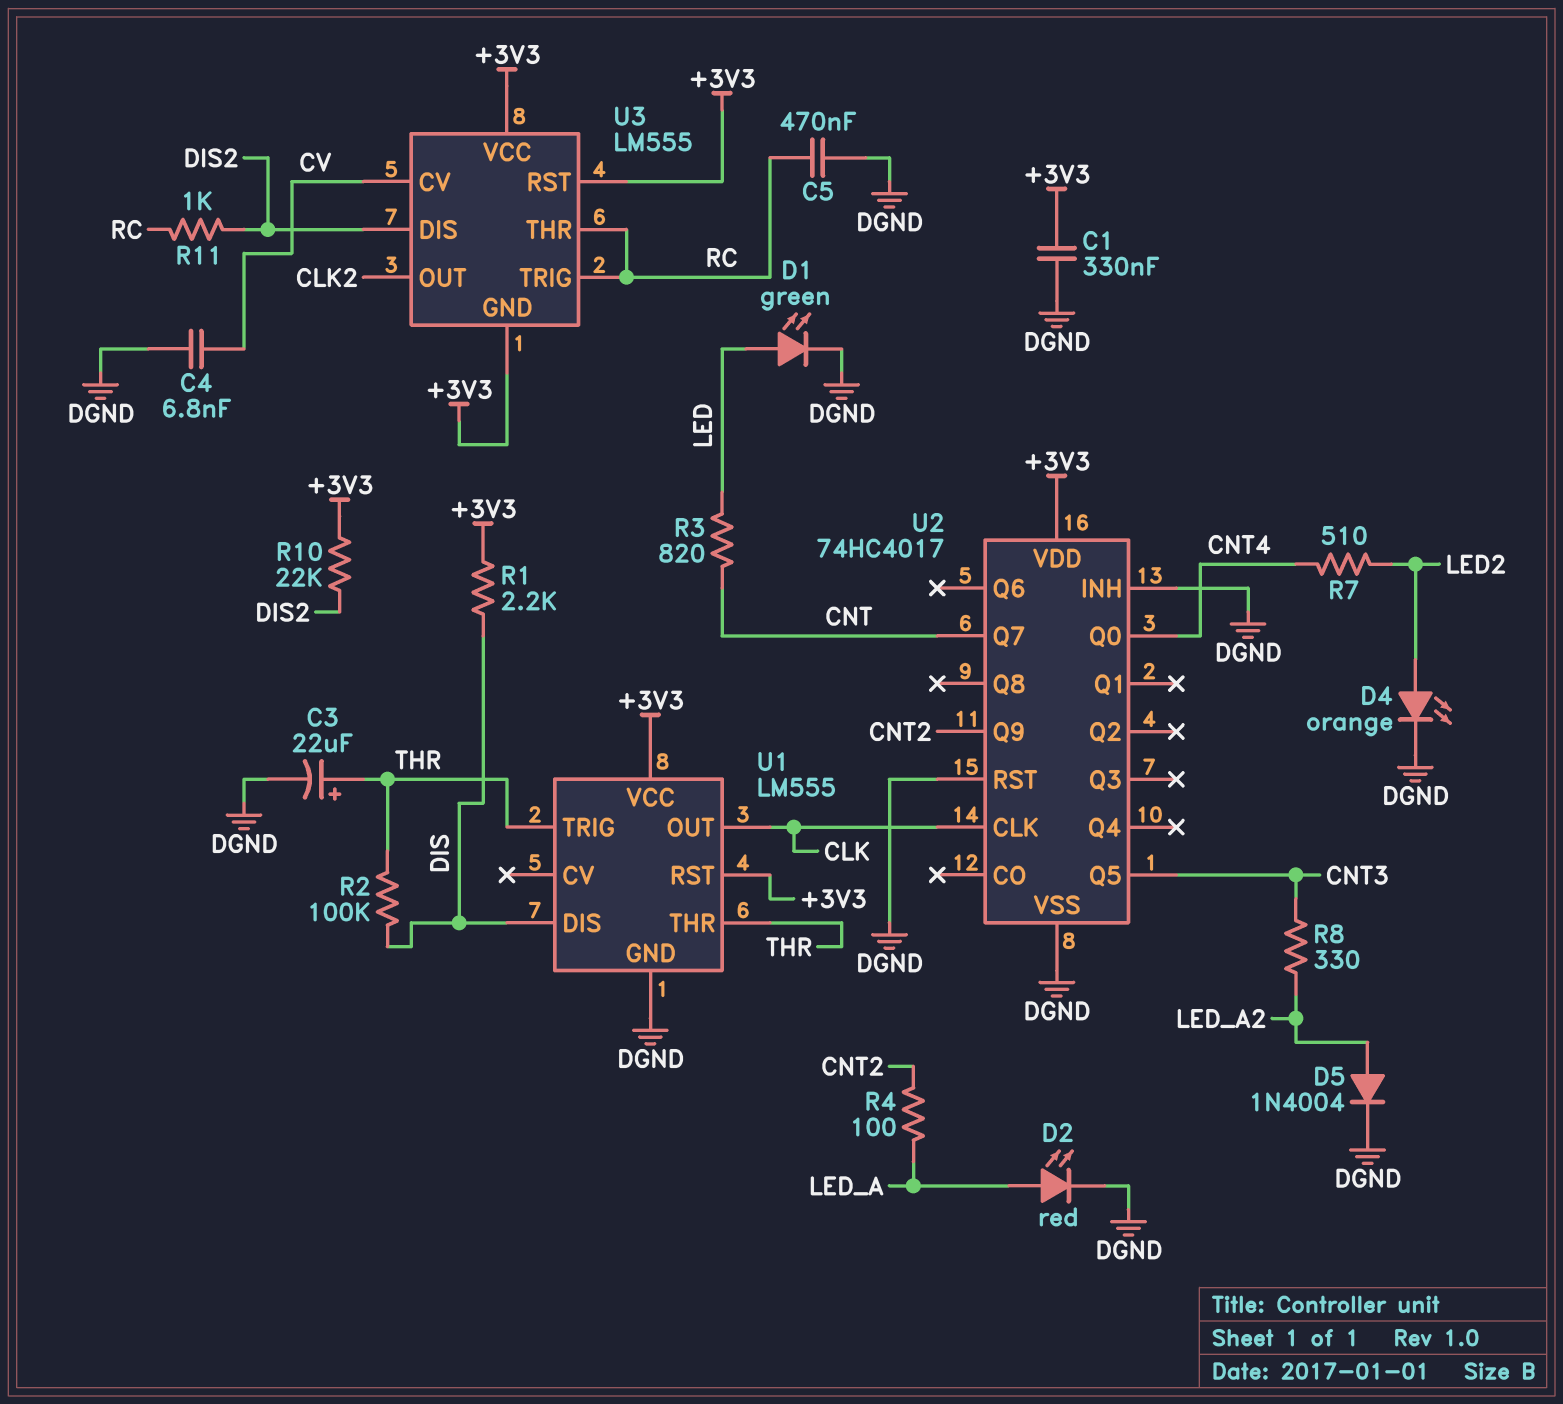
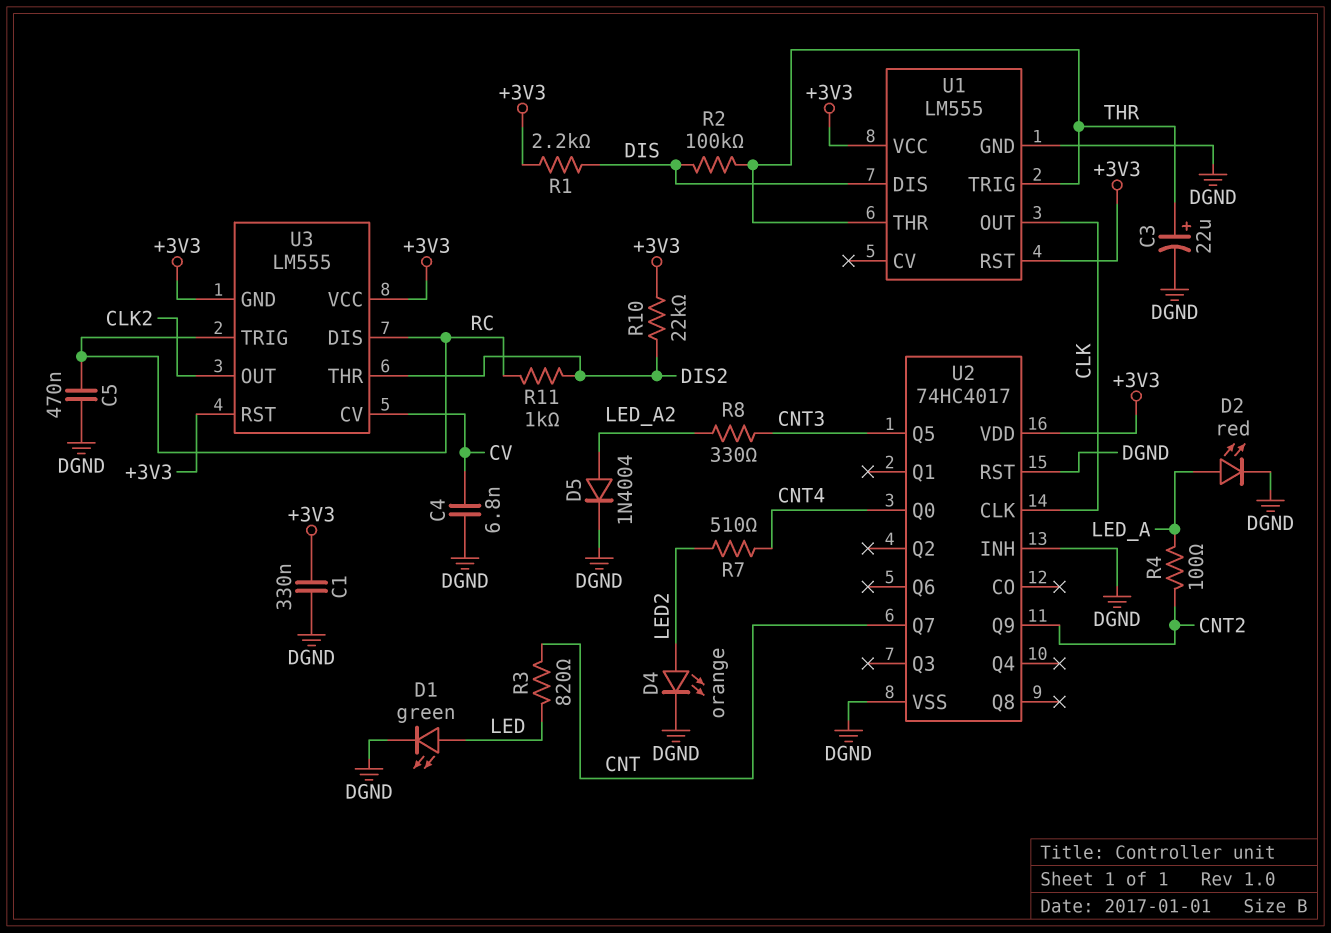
U3 pin DIS: DIS2 -> RC
U3 pin THR: RC -> DIS2

